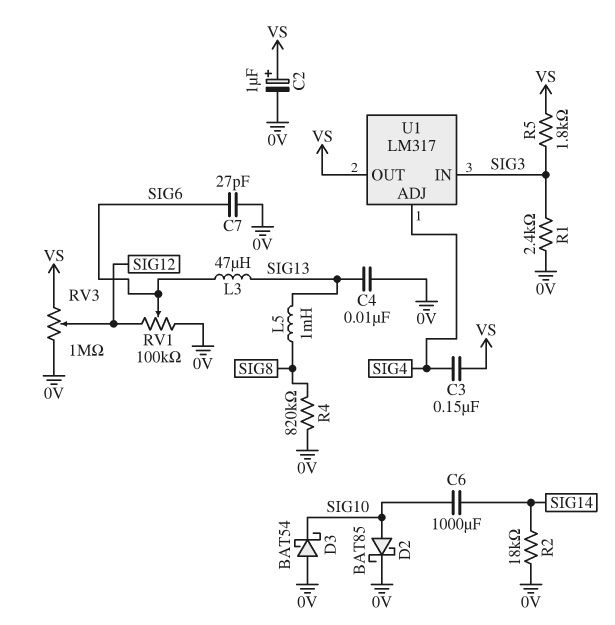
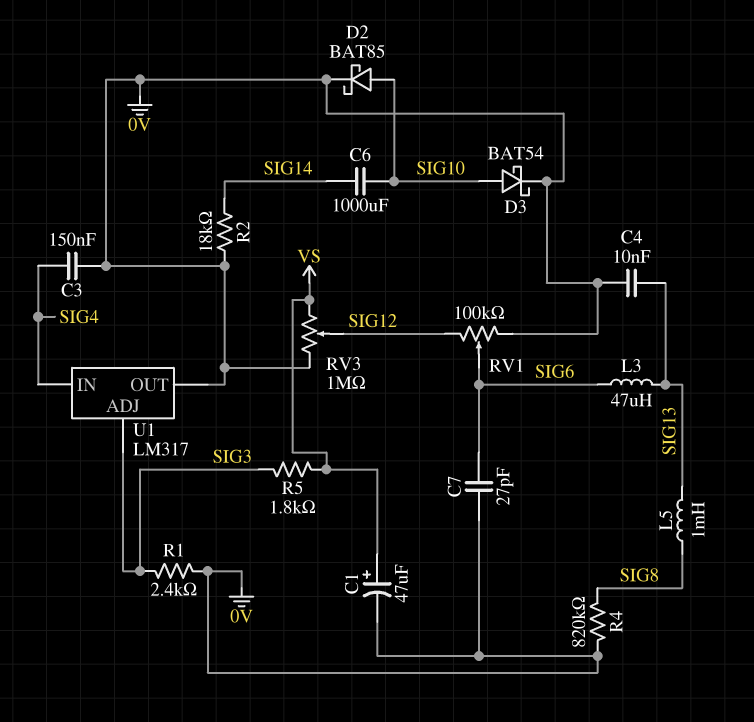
C1: none -> 47uF (plus VS, minus 0V)
C2: 1uF (plus VS, minus 0V) -> none
C3: 150nF (SIG4, VS) -> 150nF (0V, SIG4)
D3: schottky BAT54 (A 0V, K SIG10) -> schottky BAT54 (A SIG10, K 0V)
U1 pin ADJ: SIG4 -> SIG3
U1 pin IN: SIG3 -> SIG4
U1 pin OUT: VS -> 0V

